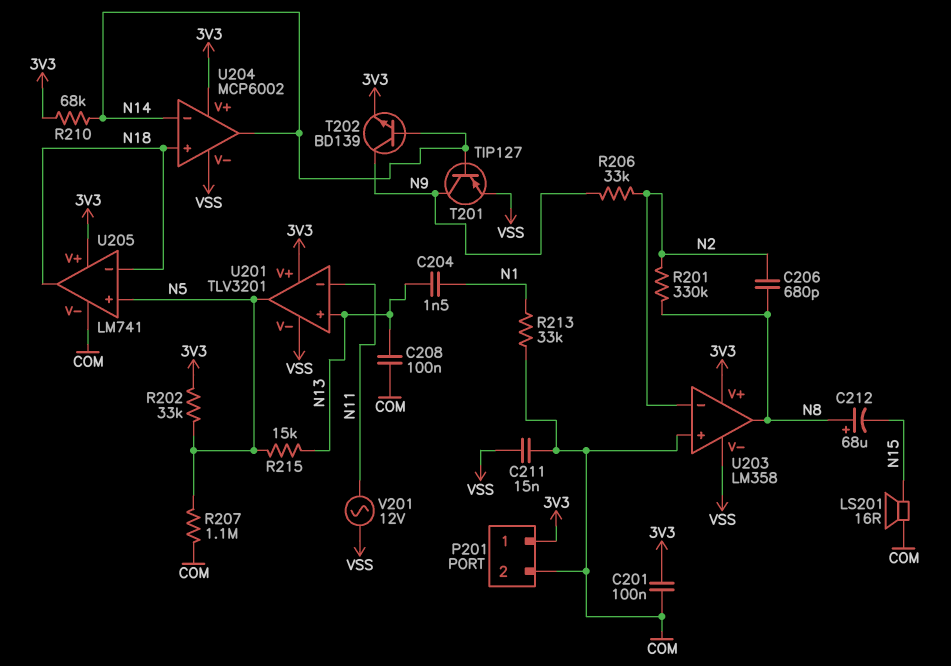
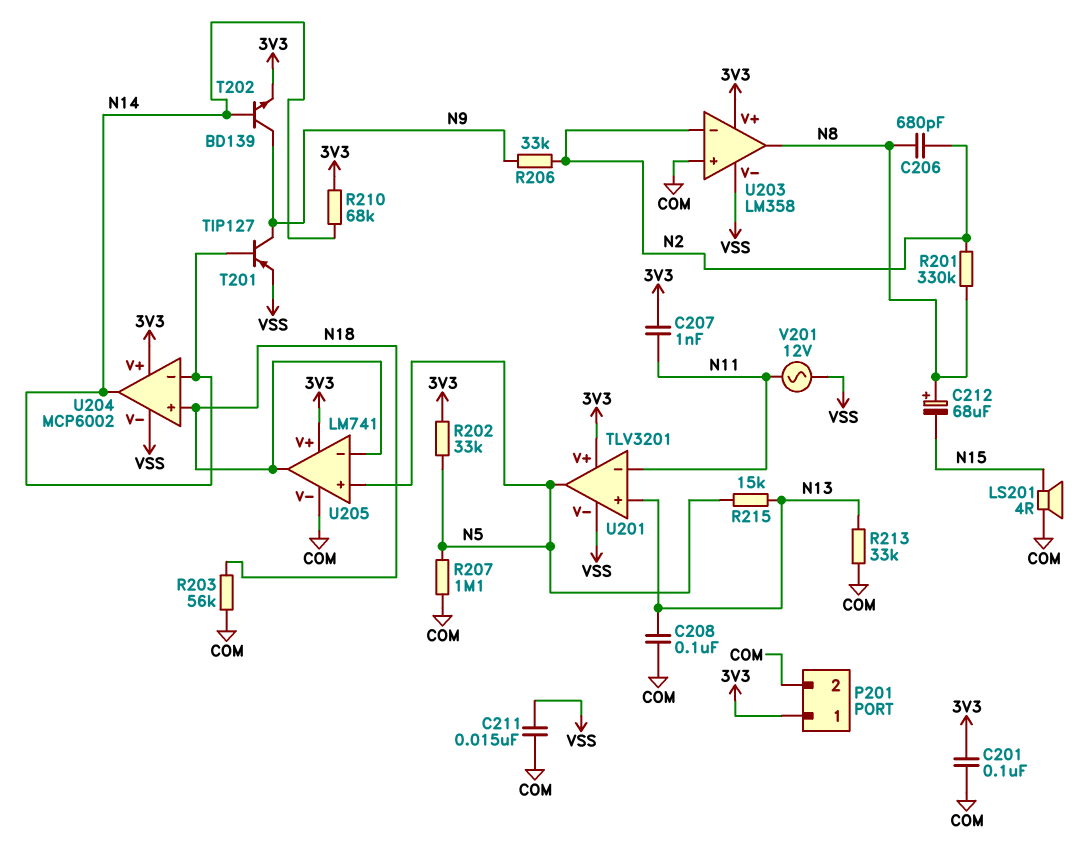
C204: 1.5nF (N1, N13) -> none
C207: none -> 1nF (3V3, N11)
LS201: speaker 16R (COM, N15) -> speaker 4R (COM, N15)
R203: none -> 56k (COM, N18)
R213: 33k (COM, N1) -> 33k (COM, N13)

